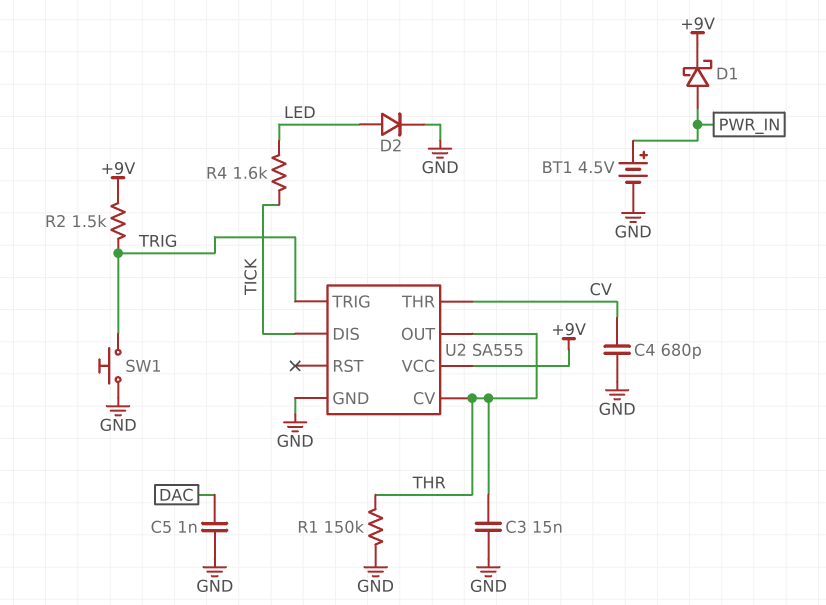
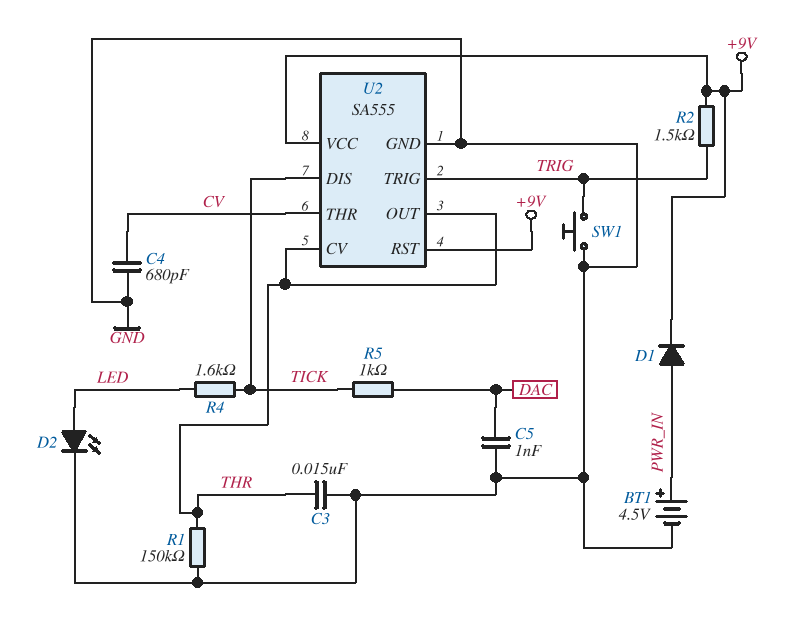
D1: schottky (A PWR_IN, K +9V) -> diode (A PWR_IN, K +9V)
D2: diode (A LED, K GND) -> LED (A LED, K GND)
R5: none -> 1k (DAC, TICK)
U2 pin RST: none -> +9V

